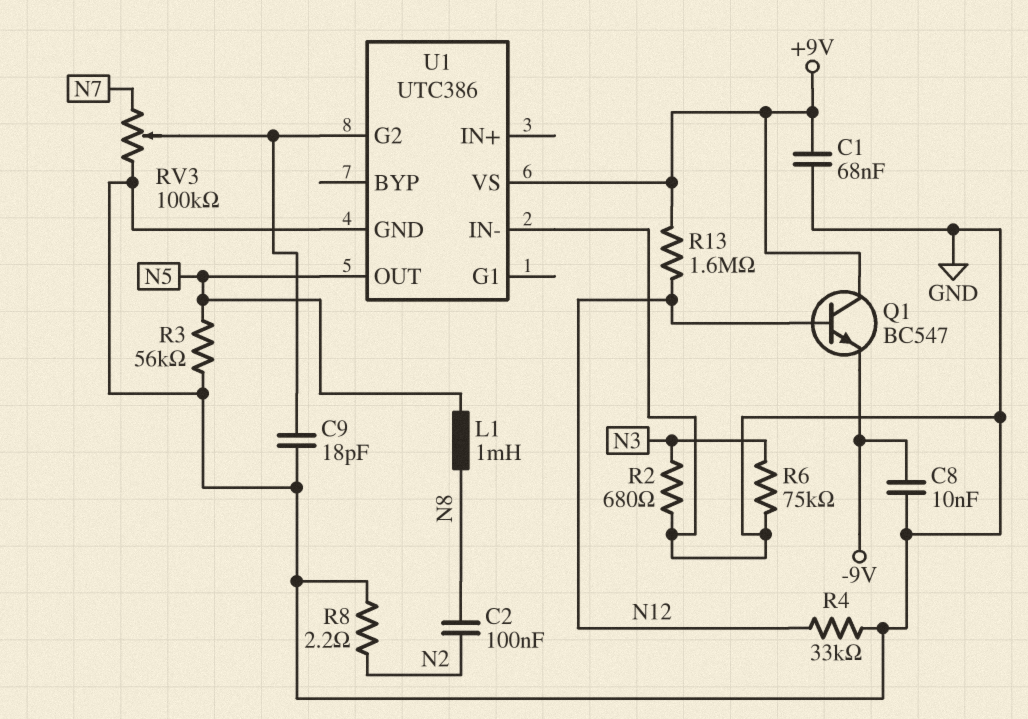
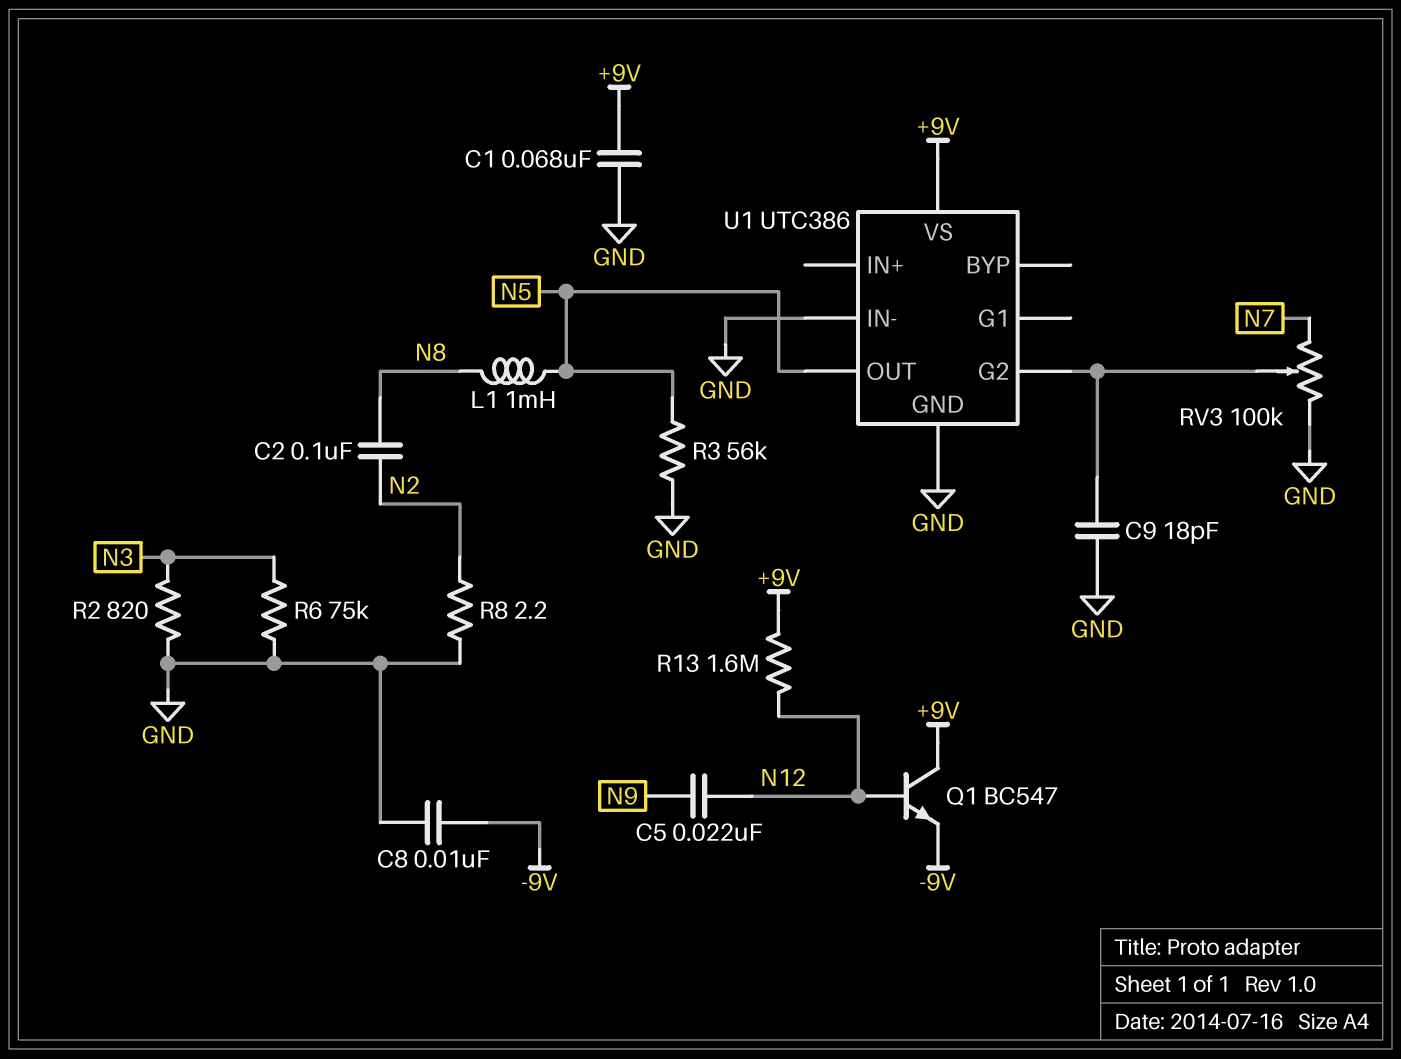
C5: none -> 22nF (N9, N12)
R2: 680 (GND, N3) -> 820 (GND, N3)
R4: 33k (GND, N12) -> none

